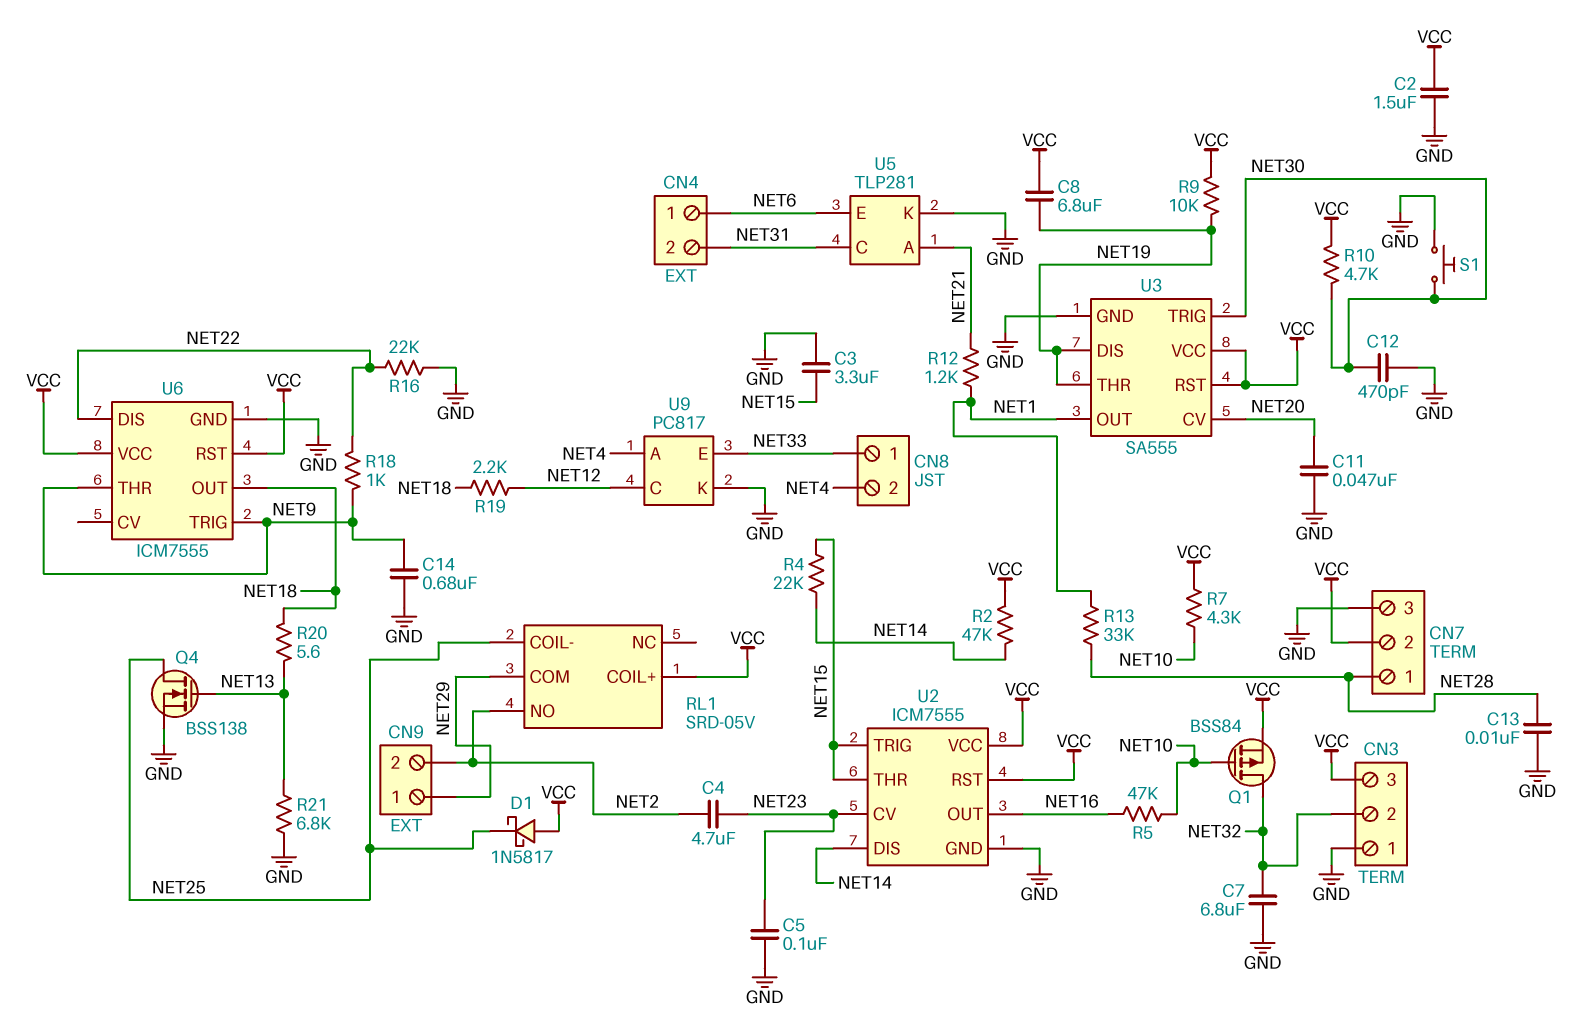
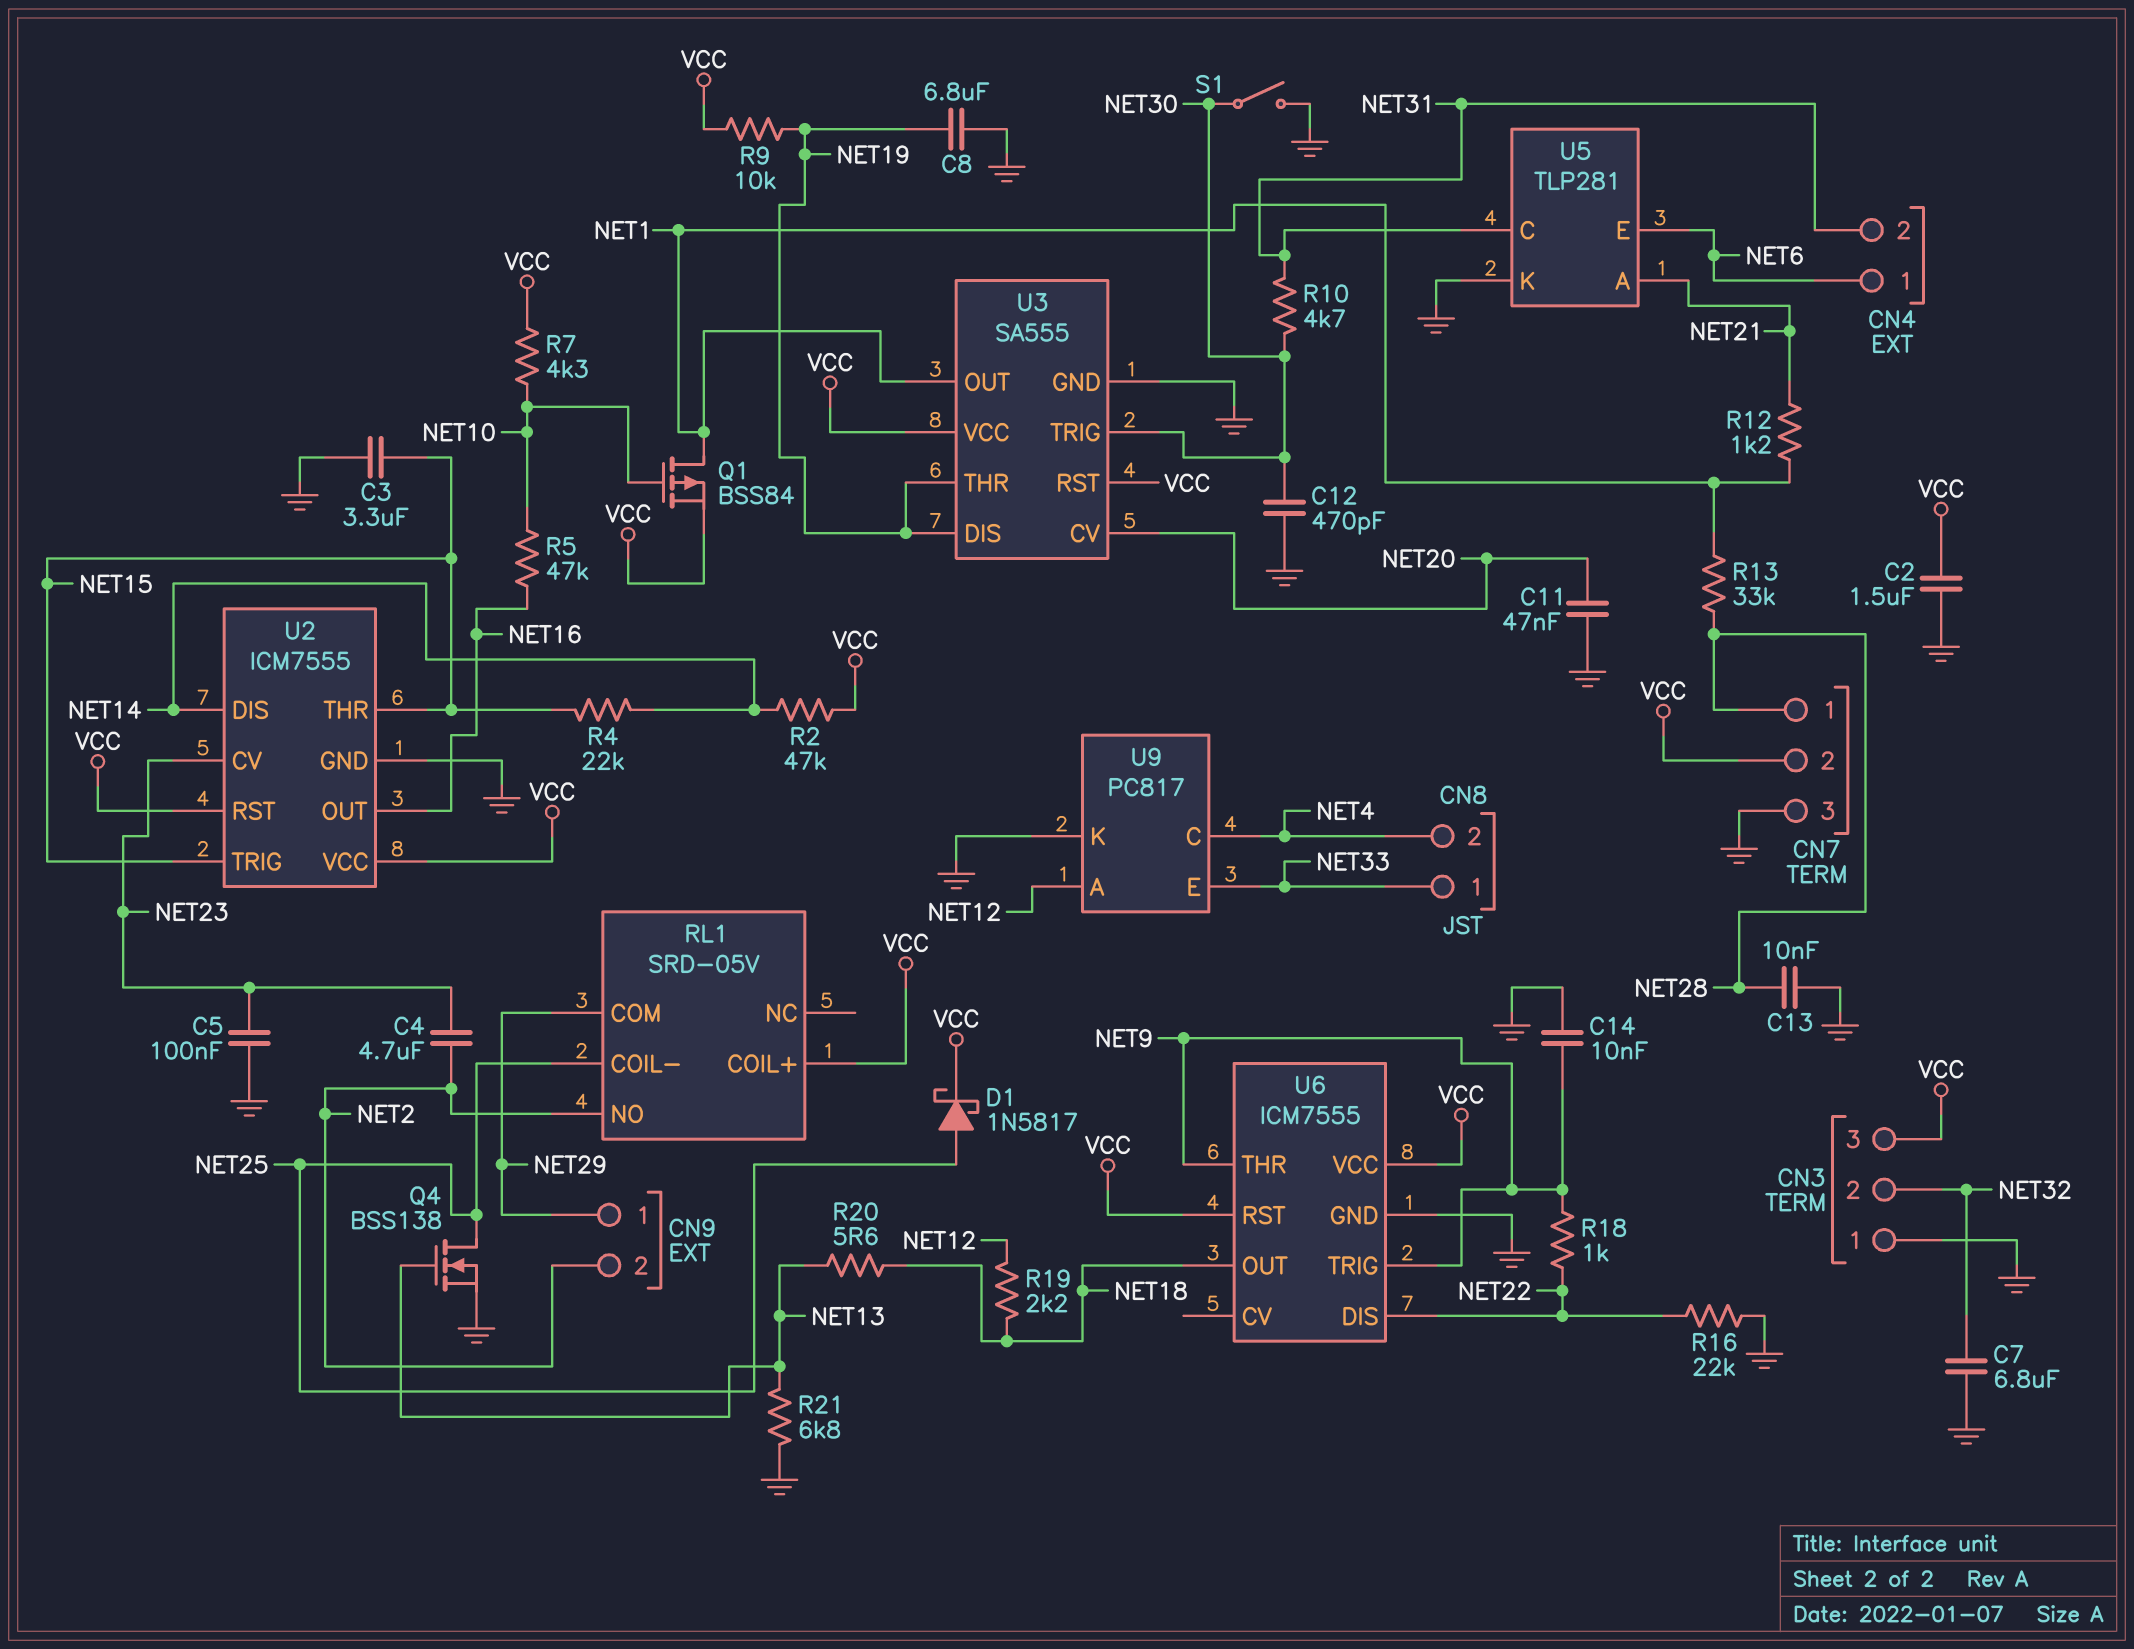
C8: 6.8uF (NET19, VCC) -> 6.8uF (GND, NET19)
C14: 680nF (GND, NET9) -> 10nF (GND, NET9)
D1: schottky 1N5817 (A VCC, K NET25) -> schottky 1N5817 (A NET25, K VCC)
Q1: PMOS BSS84 (G NET10, D NET32, S VCC) -> PMOS BSS84 (G NET10, D NET1, S VCC)
R10: 4.7k (NET30, VCC) -> 4.7k (NET30, NET31)
S1: button (GND, NET30) -> switch (GND, NET30)
U9 pin A: NET4 -> NET12
U9 pin C: NET12 -> NET4

